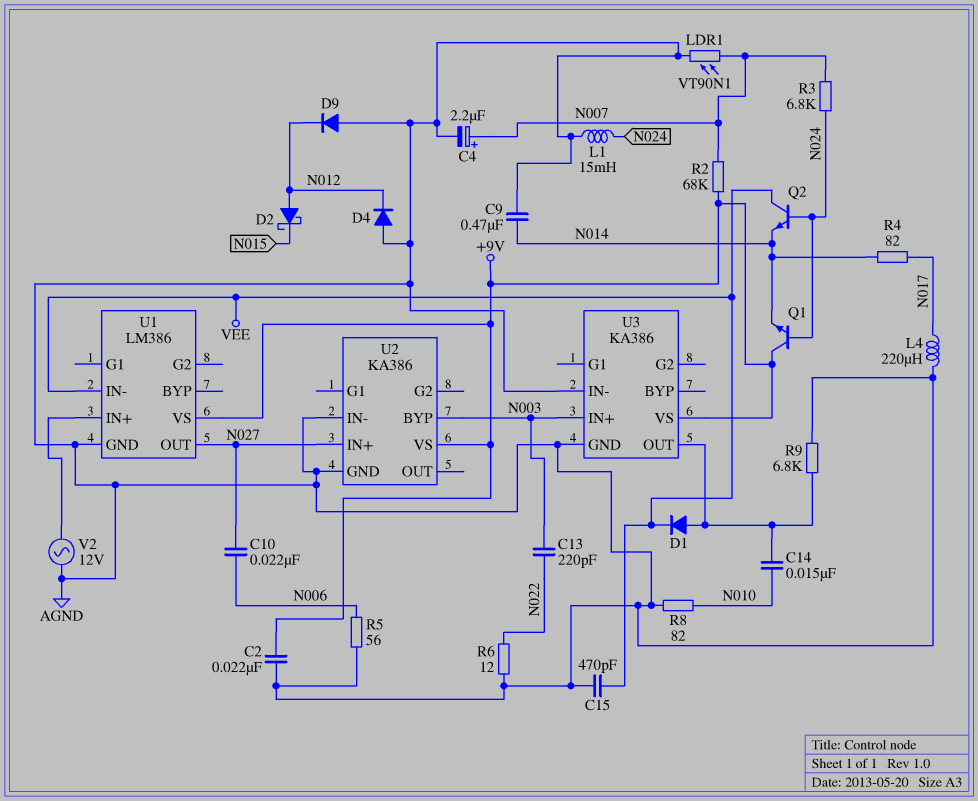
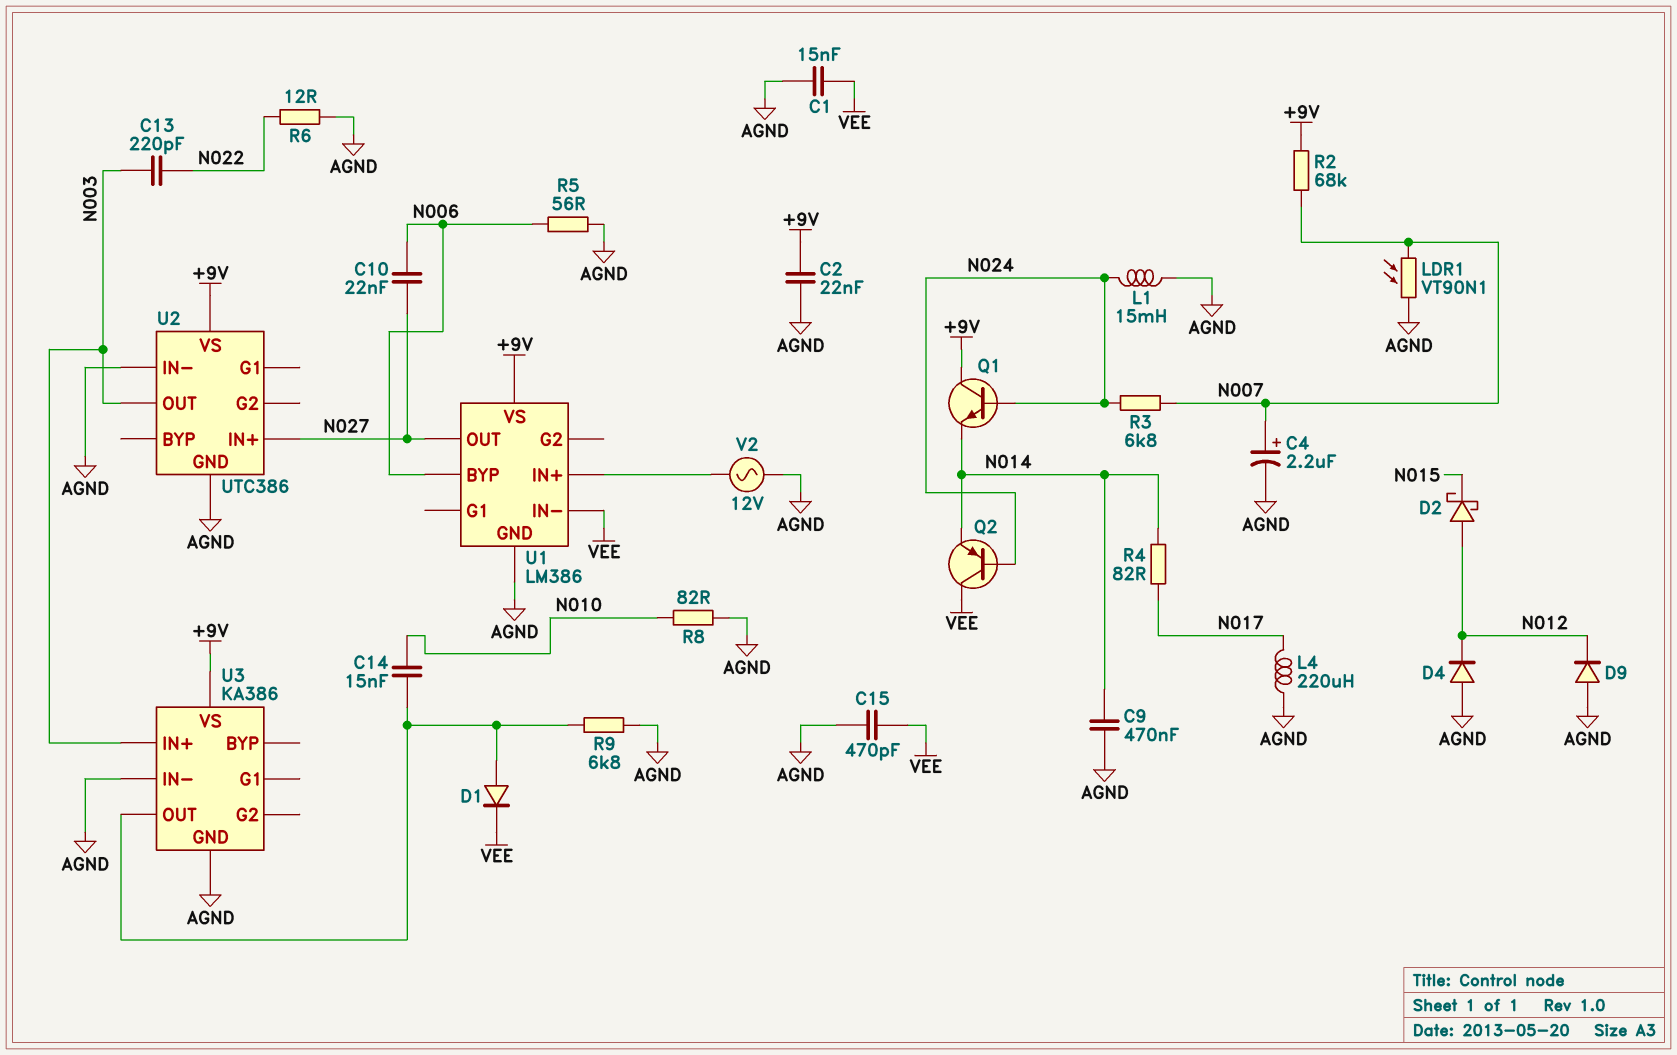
C1: none -> 15nF (AGND, VEE)
Q2: NPN (B N024, C VEE, E N014) -> PNP (B N024, C VEE, E N014)
U1 pin BYP: none -> N006
U2: KA386 -> UTC386
U2 pin BYP: N003 -> none
U2 pin OUT: none -> N003

